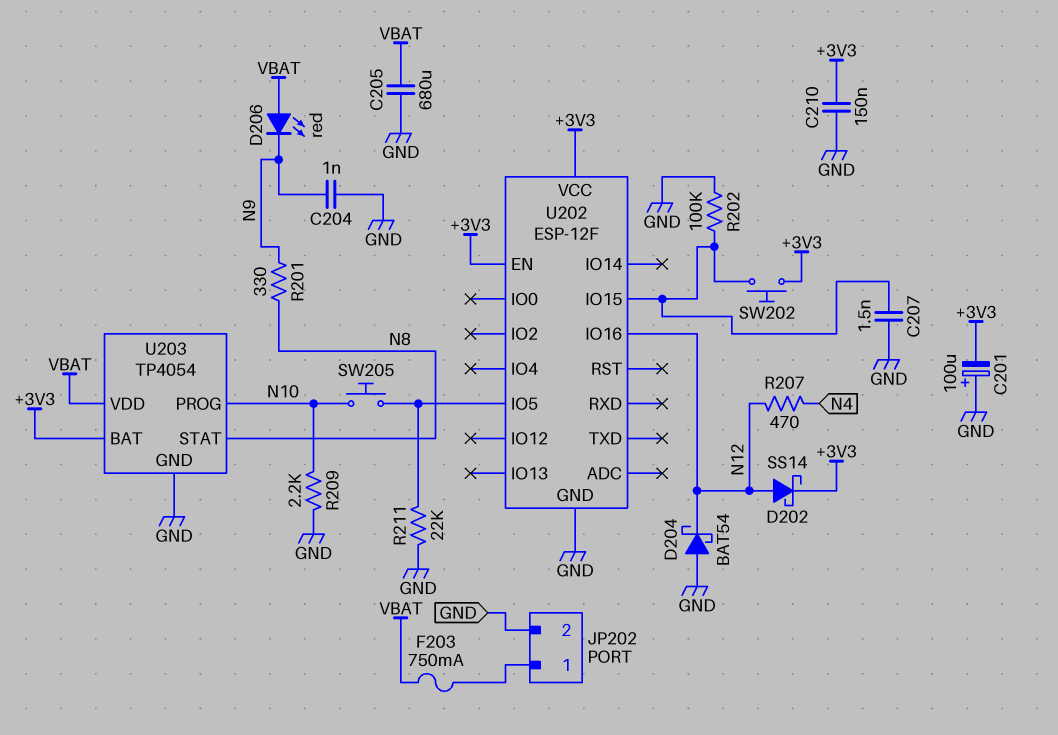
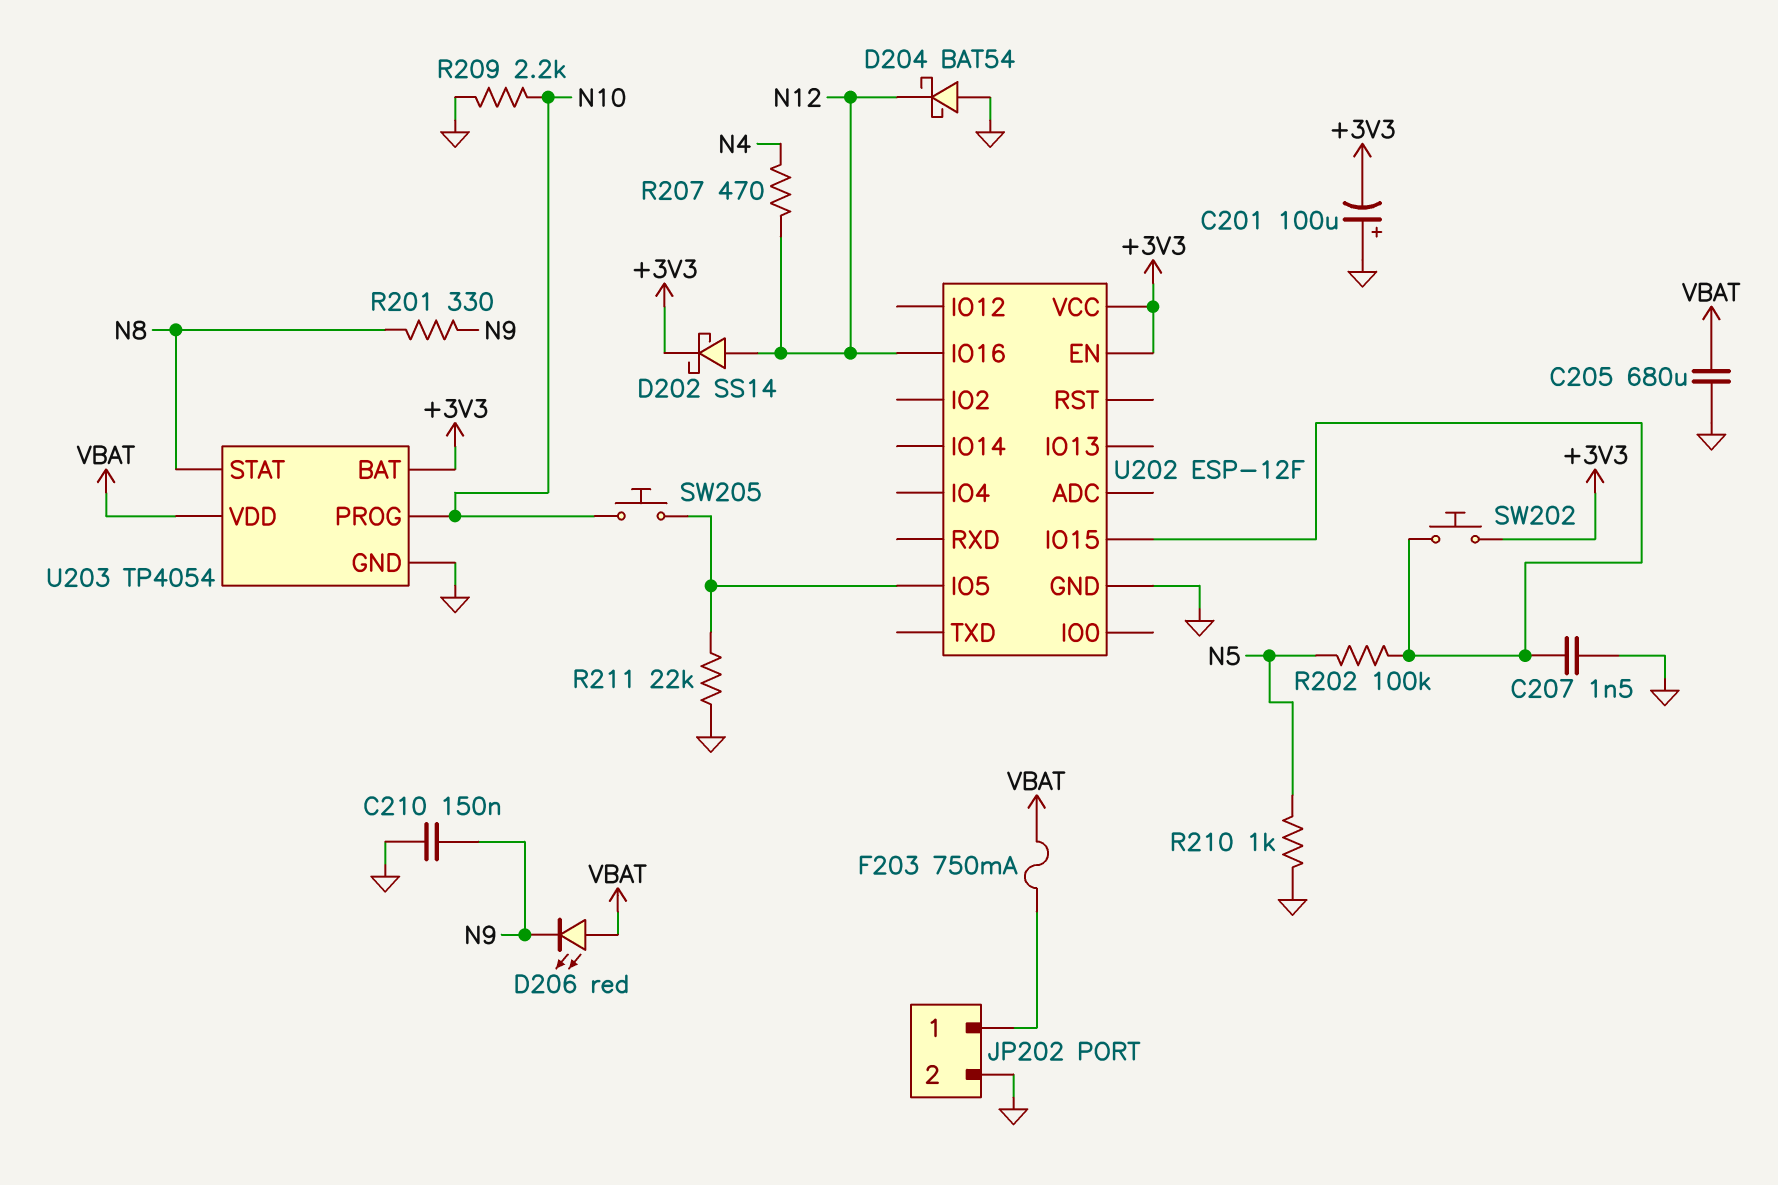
C204: 1nF (GND, N9) -> none
C210: 150nF (+3V3, GND) -> 150nF (GND, N9)
R202: 100k (GND, U202/IO15) -> 100k (N5, U202/IO15)
R210: none -> 1k (GND, N5)

